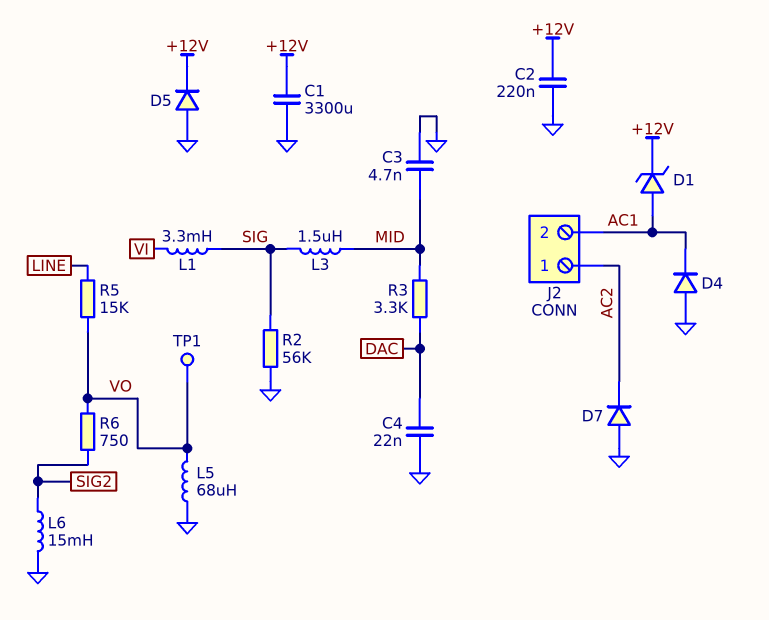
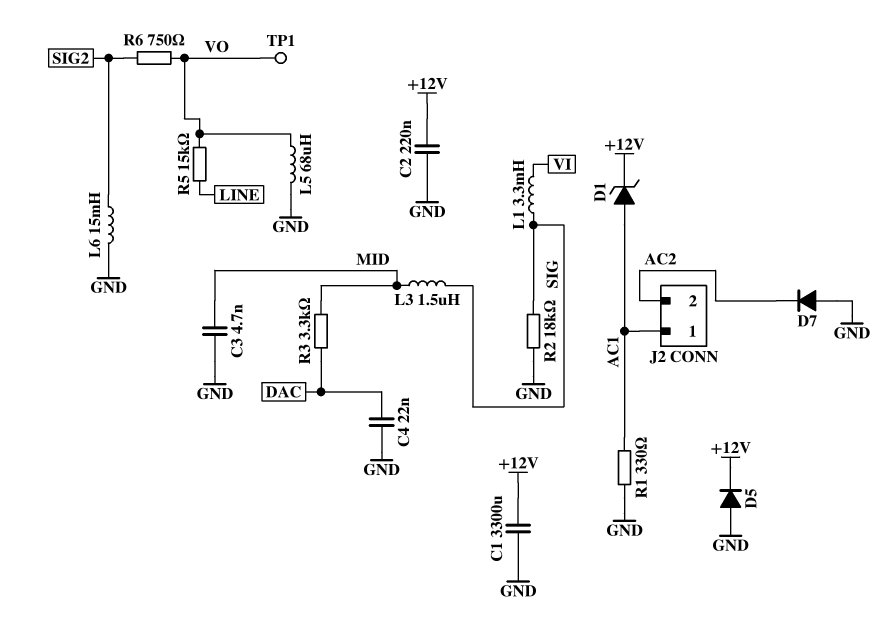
D4: diode (A GND, K AC1) -> none
J2 pin 1: AC2 -> AC1
J2 pin 2: AC1 -> AC2
R1: none -> 330 (AC1, GND)
R2: 56k (GND, SIG) -> 18k (GND, SIG)

